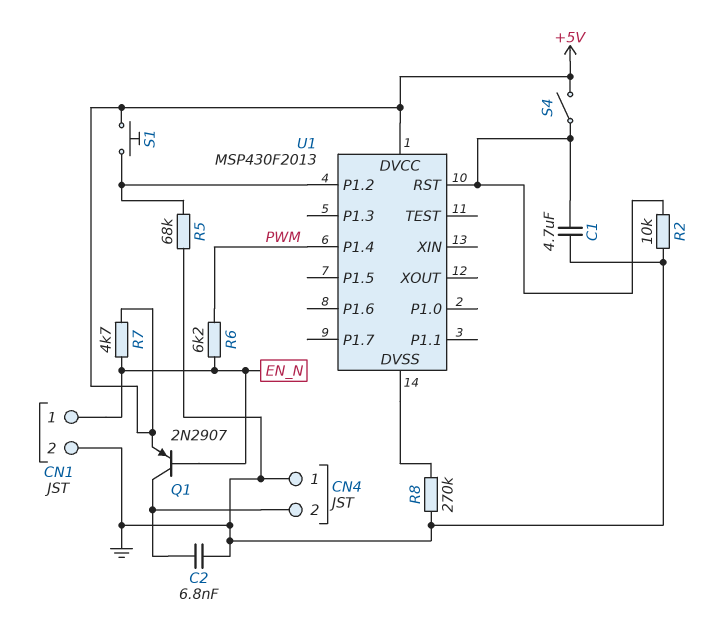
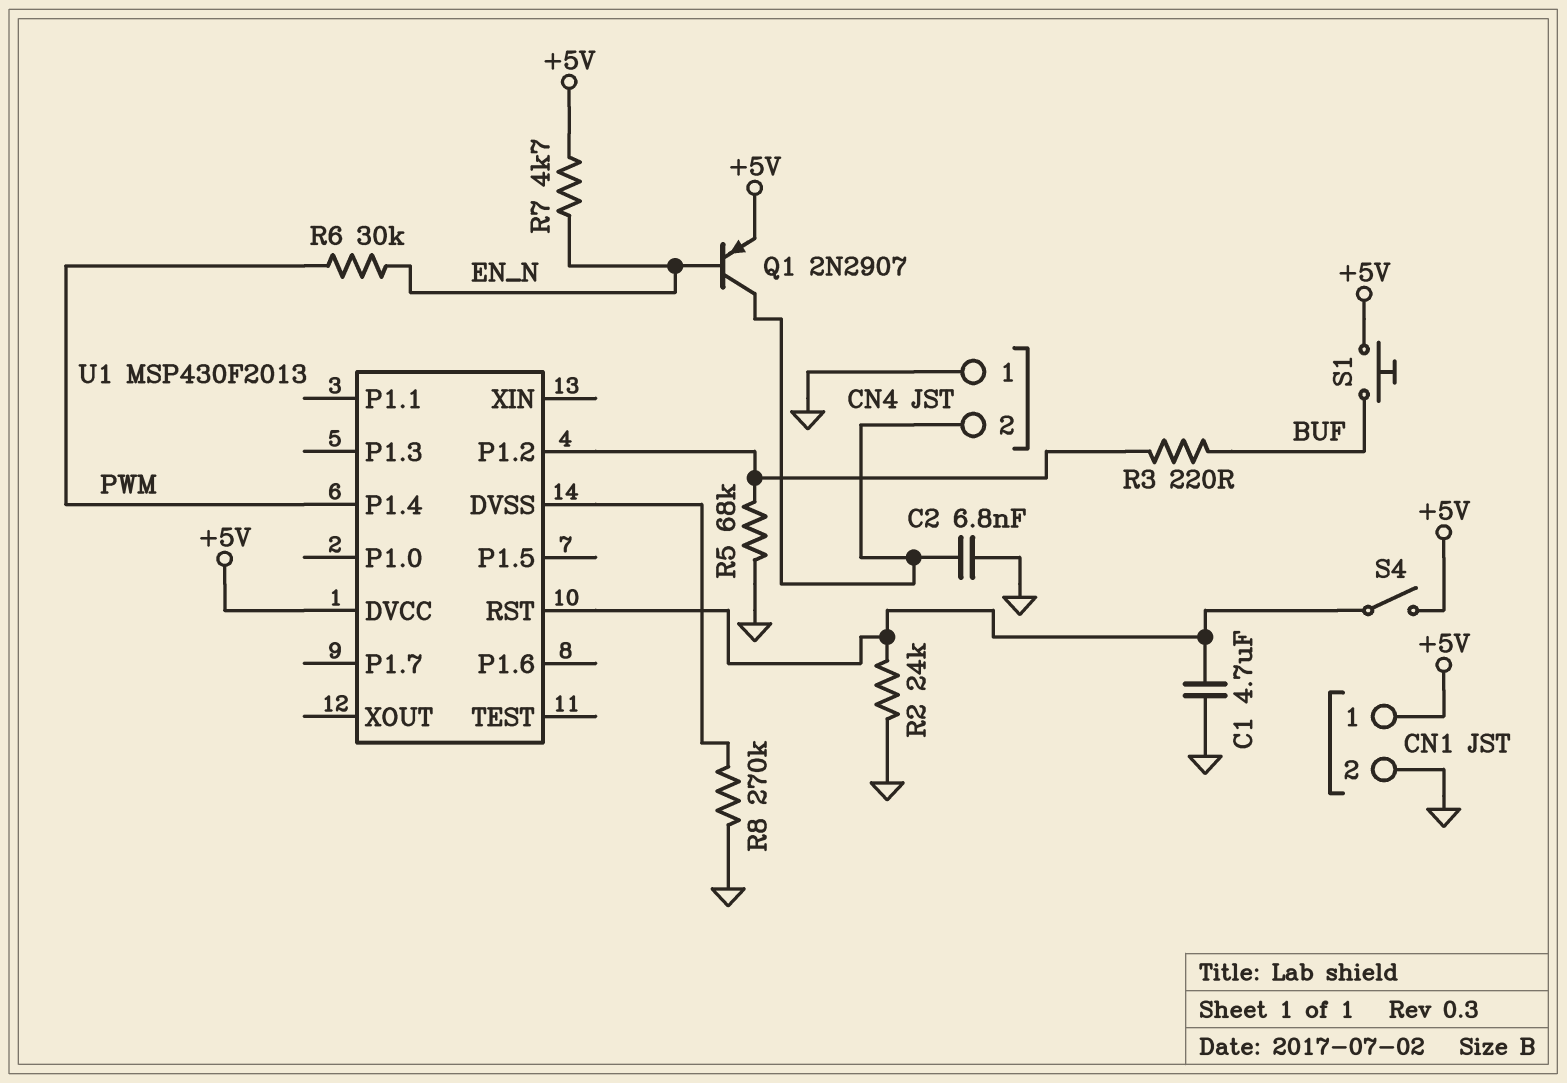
CN1 pin 1: EN_N -> +5V
R2: 10k (GND, U1/RST) -> 24k (GND, U1/RST)
R3: none -> 220 (BUF, U1/P1.2)
R6: 6.2k (EN_N, PWM) -> 30k (EN_N, PWM)
S1: button (+5V, U1/P1.2) -> button (+5V, BUF)

